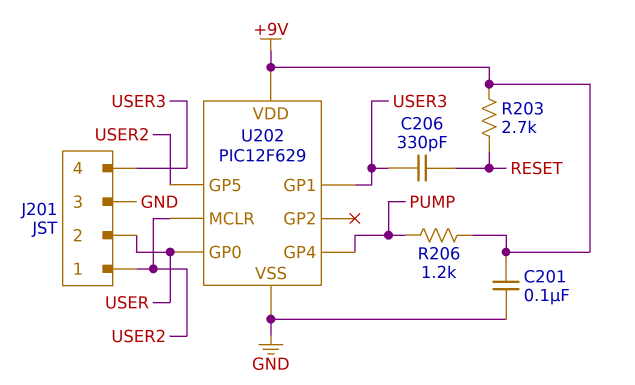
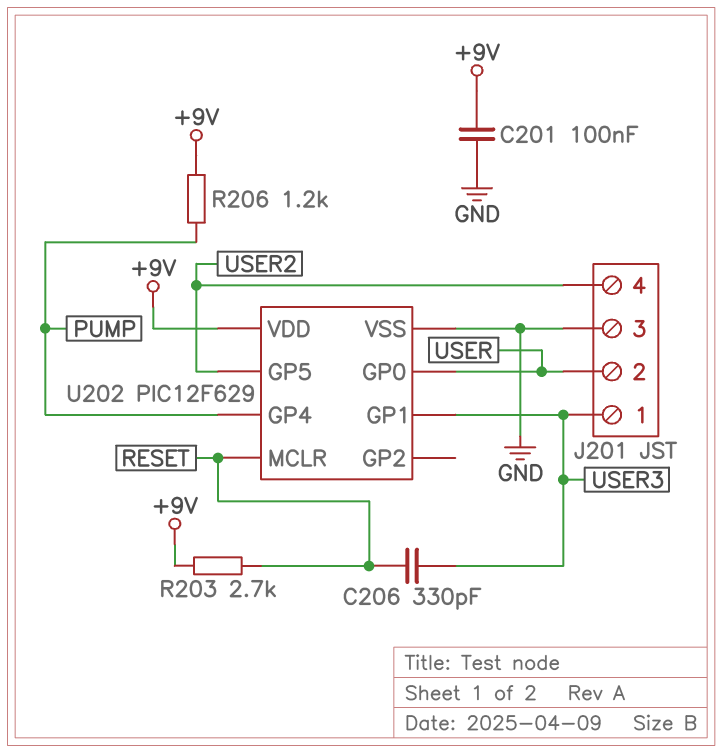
J201 pin 1: USER2 -> USER3
J201 pin 4: USER3 -> USER2
U202 pin MCLR: USER2 -> RESET

